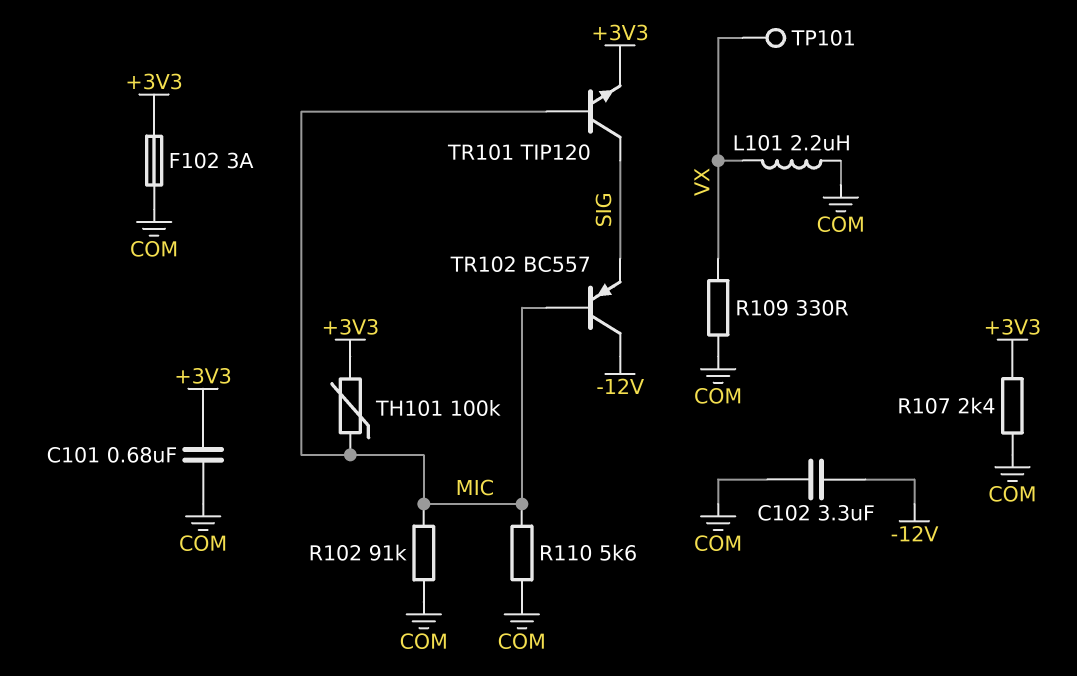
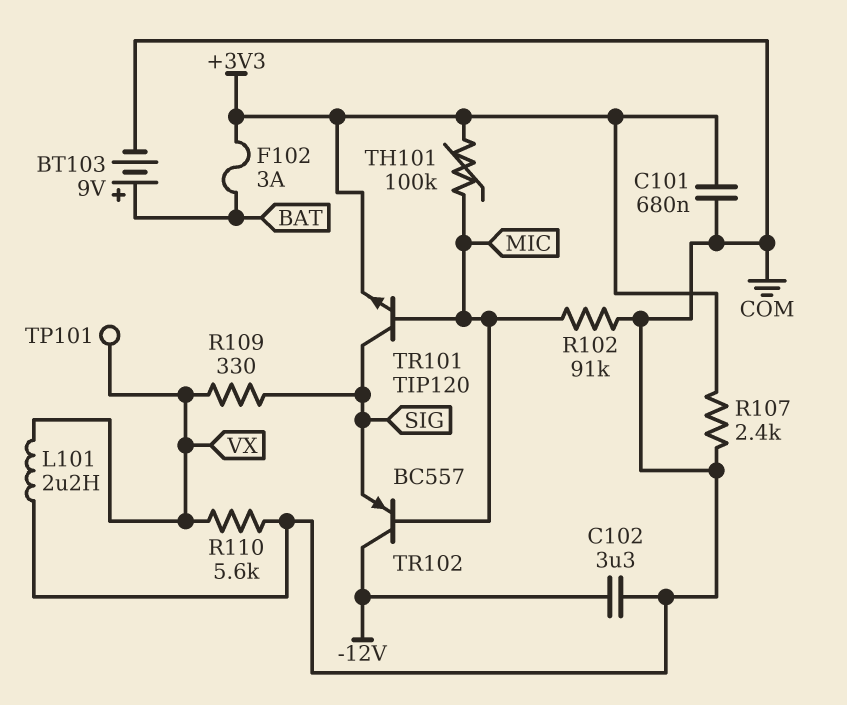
BT103: none -> 9V (plus BAT, minus COM)
F102: 3A (+3V3, COM) -> 3A (+3V3, BAT)
R109: 330 (COM, VX) -> 330 (SIG, VX)
R110: 5.6k (COM, MIC) -> 5.6k (COM, VX)

